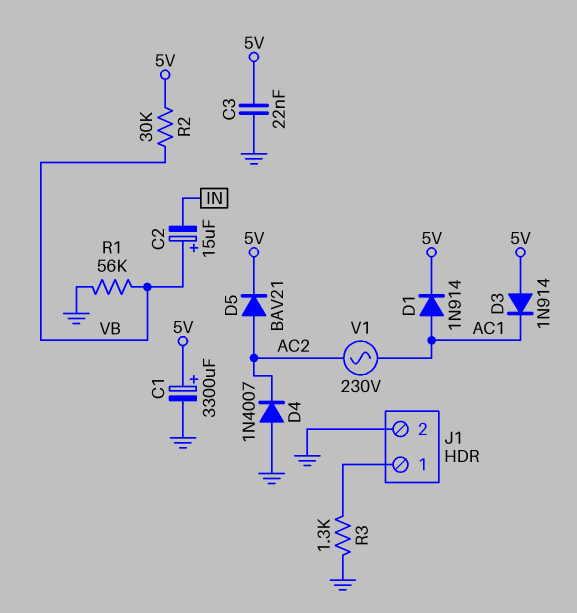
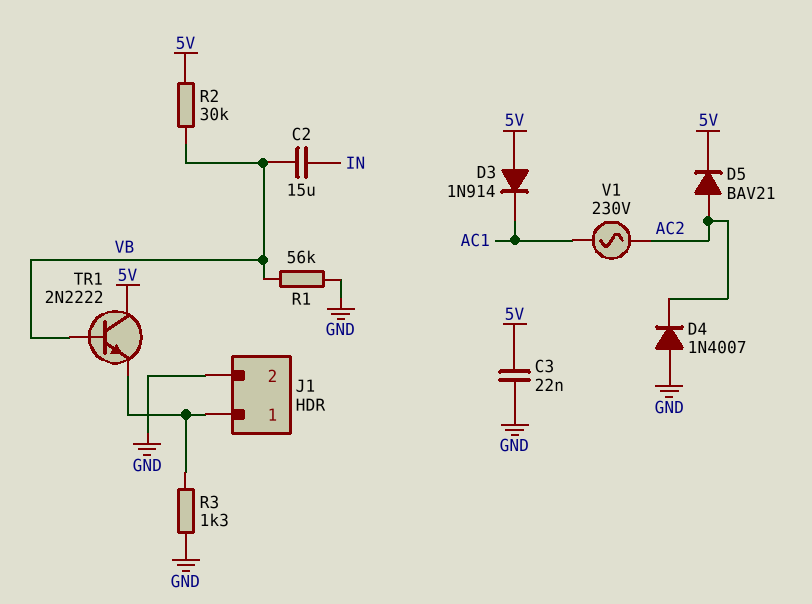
C1: 3300uF (plus 5V, minus GND) -> none
C2: 15uF (plus VB, minus IN) -> 15uF (IN, VB)
D1: diode 1N914 (A AC1, K 5V) -> none
TR1: none -> NPN 2N2222 (B VB, C 5V, E J1/1)

